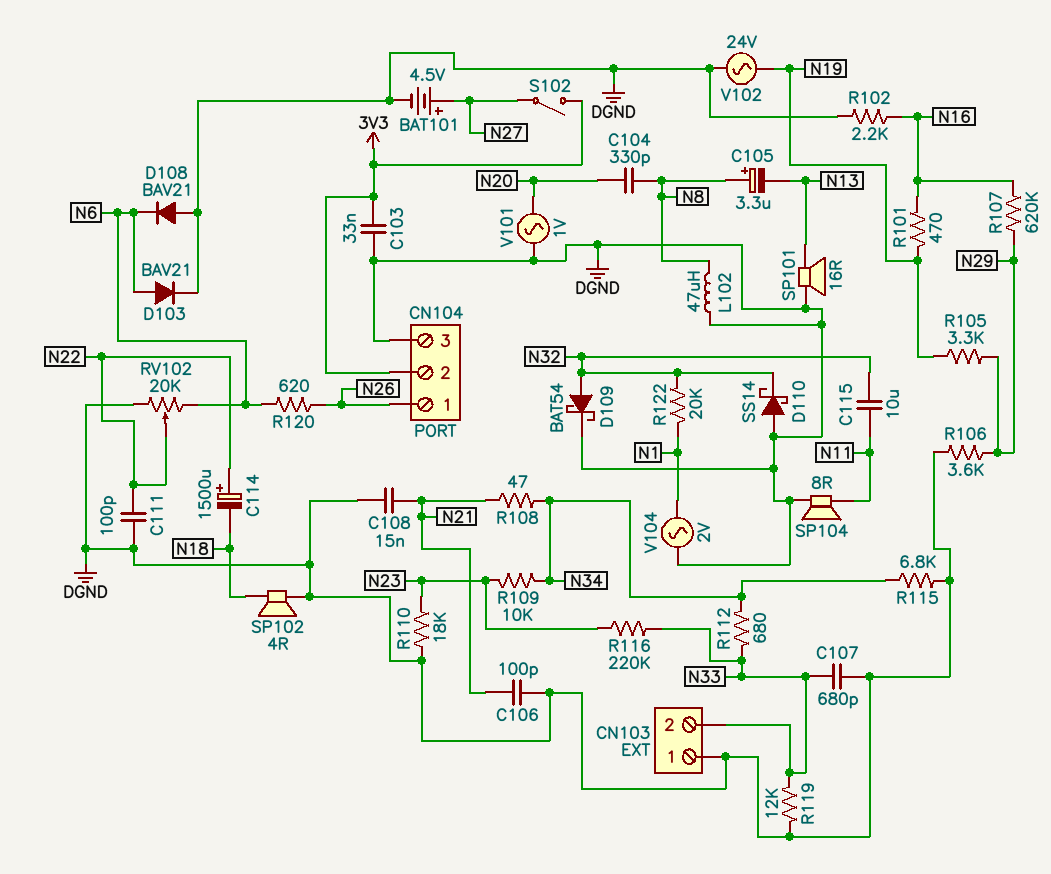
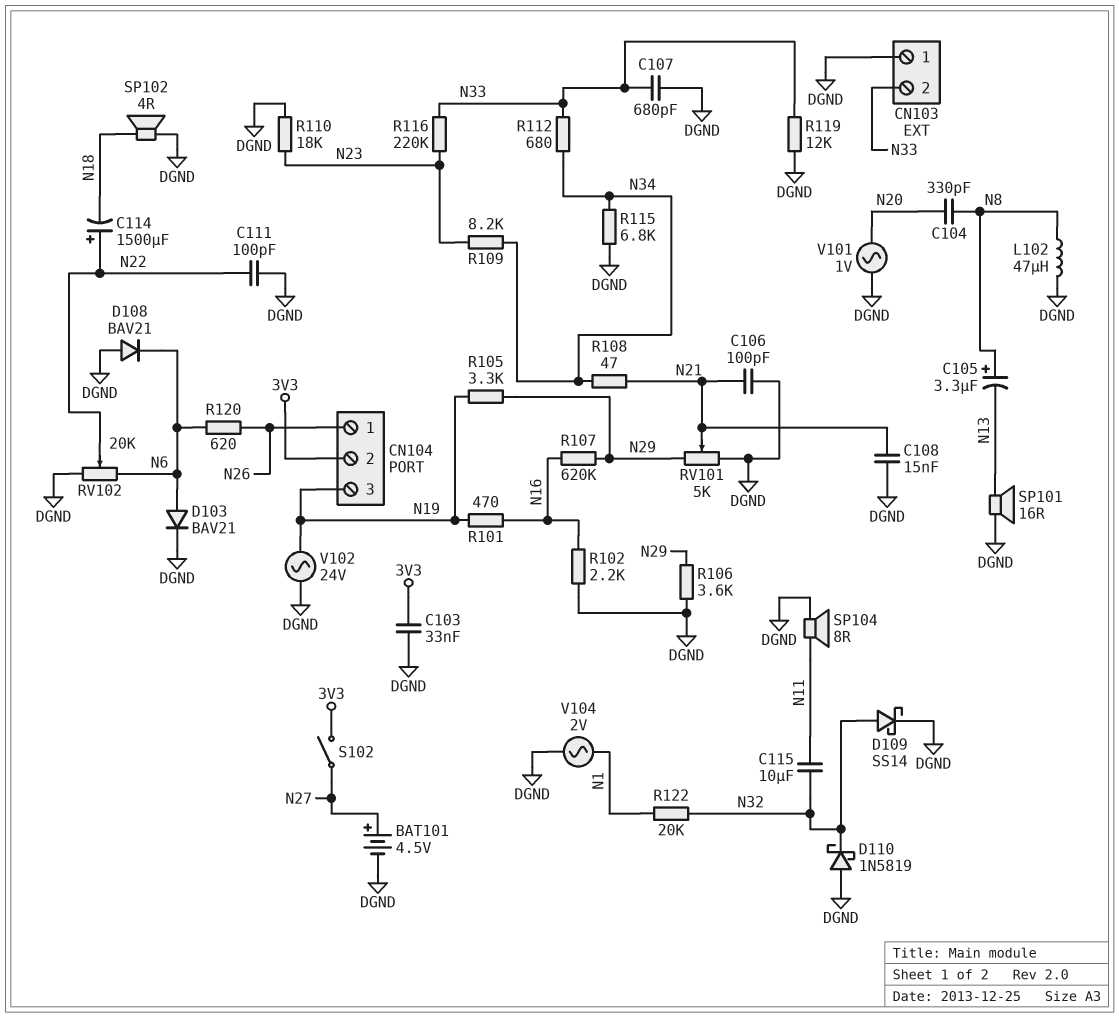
CN104 pin 3: DGND -> N19
D109: schottky BAT54 (A N32, K DGND) -> schottky SS14 (A N32, K DGND)
D110: schottky SS14 (A DGND, K N32) -> schottky 1N5819 (A DGND, K N32)
R109: 10k (N23, N34) -> 8.2k (N23, N34)
RV101: none -> 5k (DGND, N29, wiper N21)

